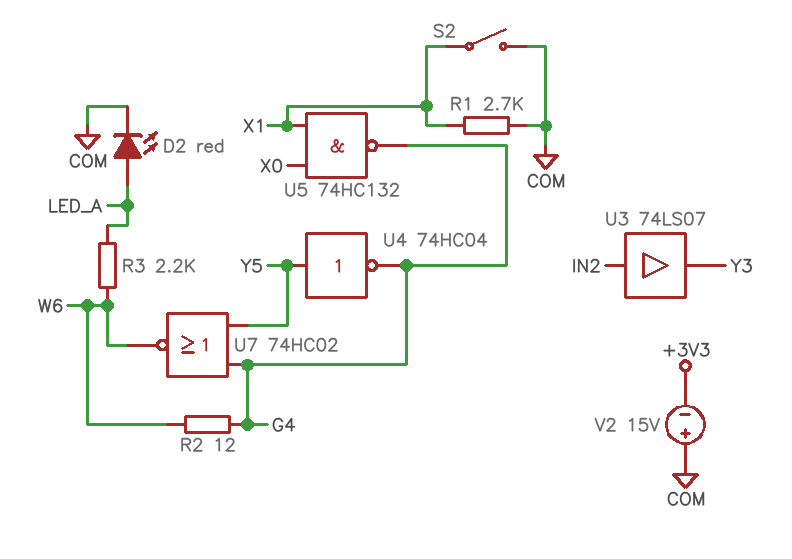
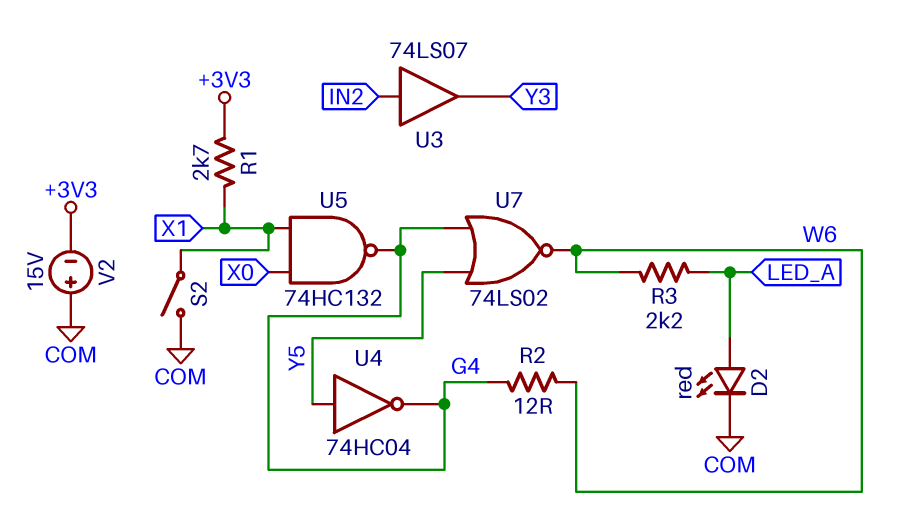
R1: 2.7k (COM, X1) -> 2.7k (+3V3, X1)
U7: NOR 74HC02 (in G4, in Y5, out W6) -> NOR 74LS02 (in G4, in Y5, out W6)

